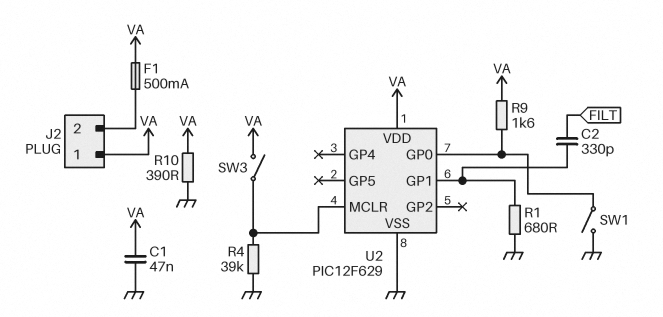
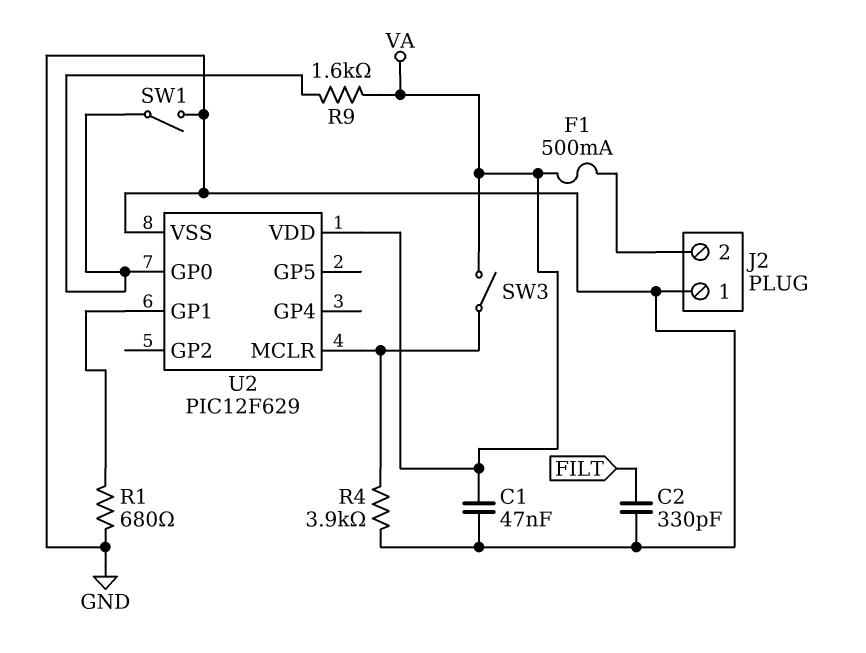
C2: 330pF (FILT, U2/GP1) -> 330pF (FILT, GND)
J2 pin 1: VA -> GND
R4: 39k (GND, U2/MCLR) -> 3.9k (GND, U2/MCLR)
R10: 390 (GND, VA) -> none

